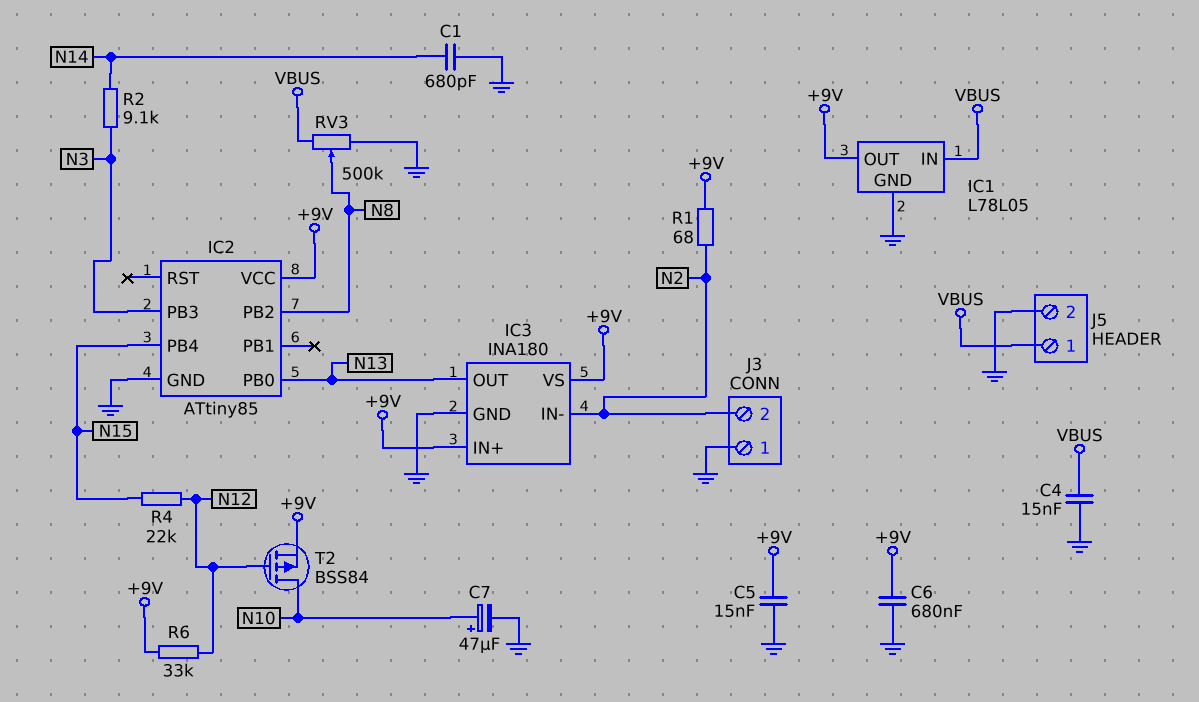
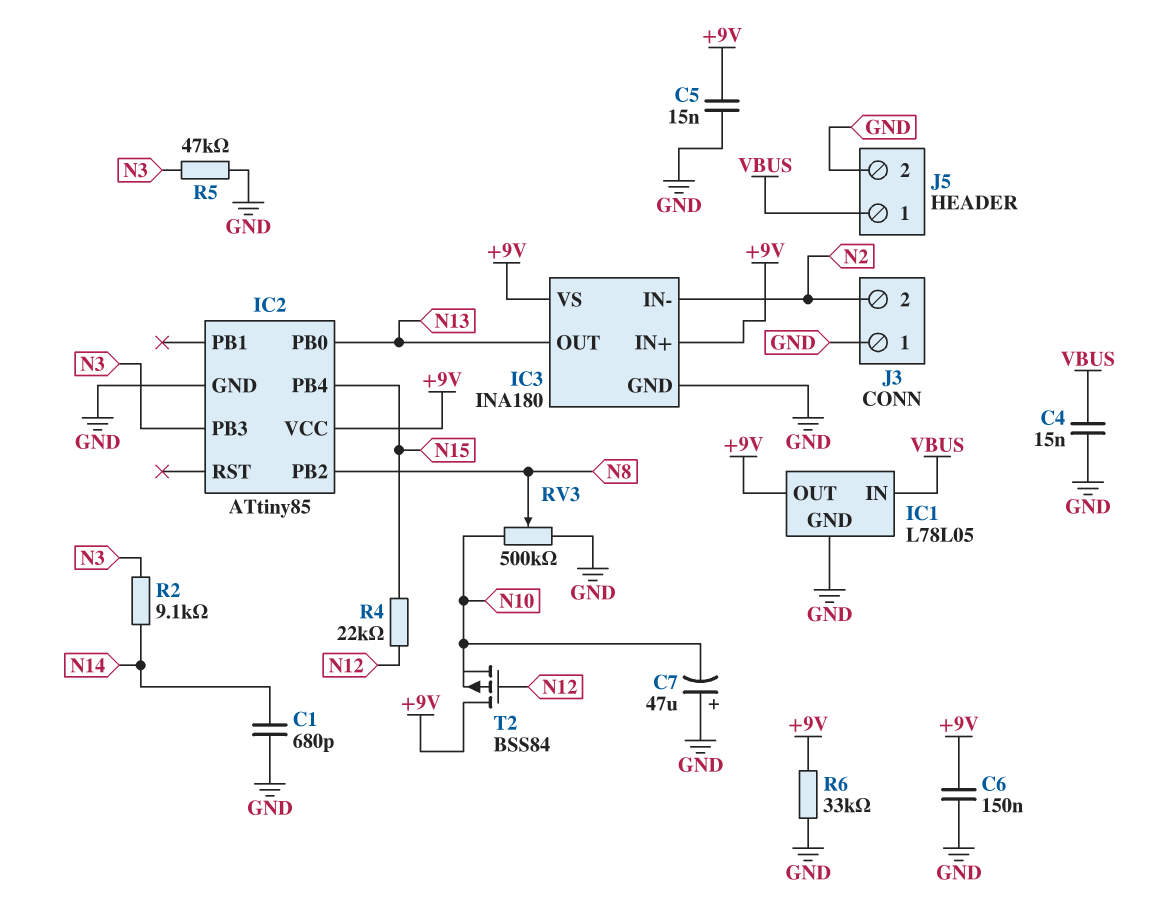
C6: 680nF (+9V, GND) -> 150nF (+9V, GND)
C7: 47uF (plus N10, minus GND) -> 47uF (plus GND, minus N10)
R1: 68 (+9V, N2) -> none
R5: none -> 47k (GND, N3)
R6: 33k (+9V, N12) -> 33k (+9V, GND)
RV3: 500k (GND, VBUS, wiper N8) -> 500k (GND, N10, wiper N8)
T2: PMOS BSS84 (G N12, D N10, S +9V) -> PMOS BSS84 (G N12, D +9V, S N10)

